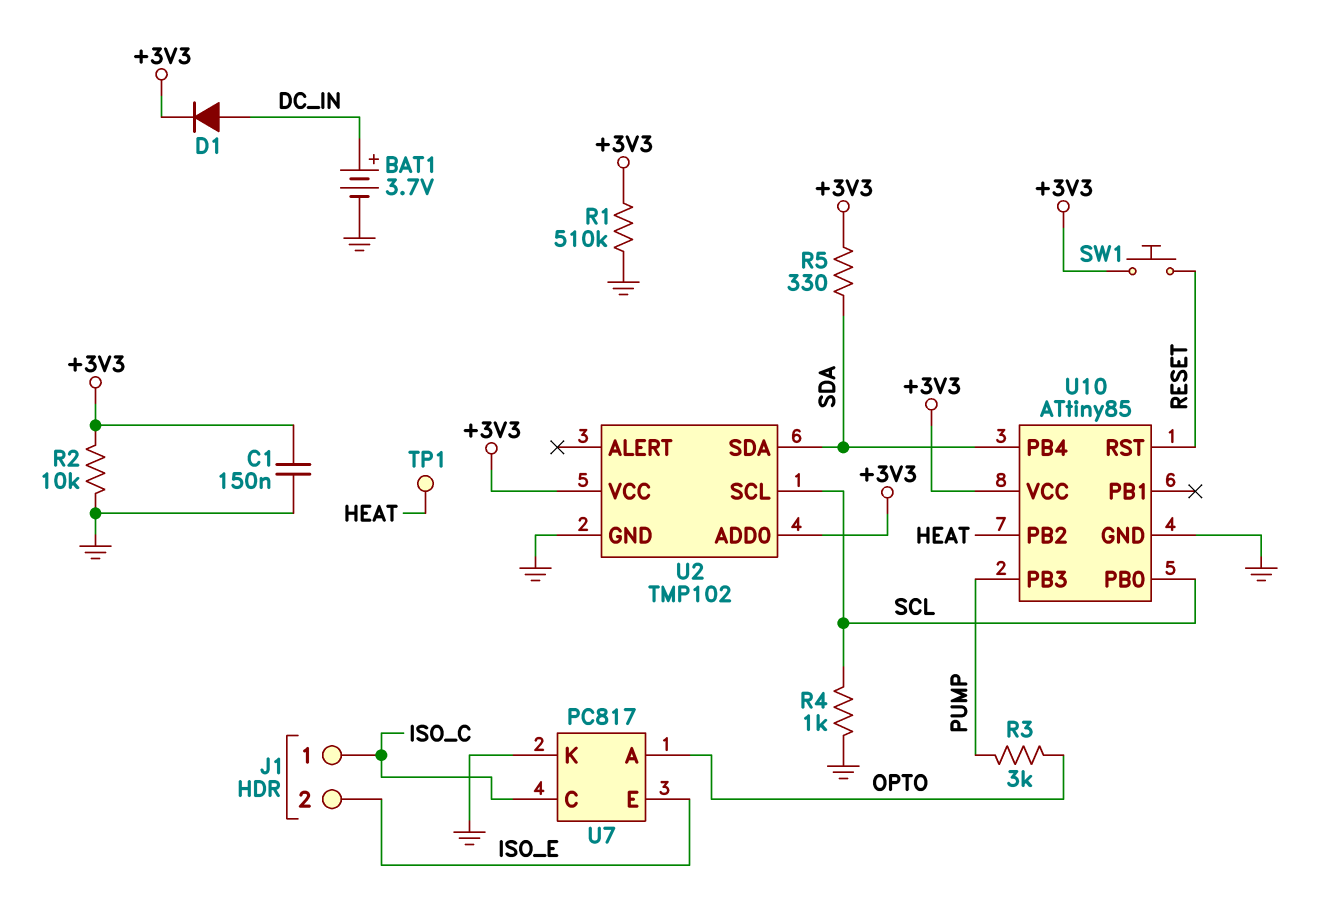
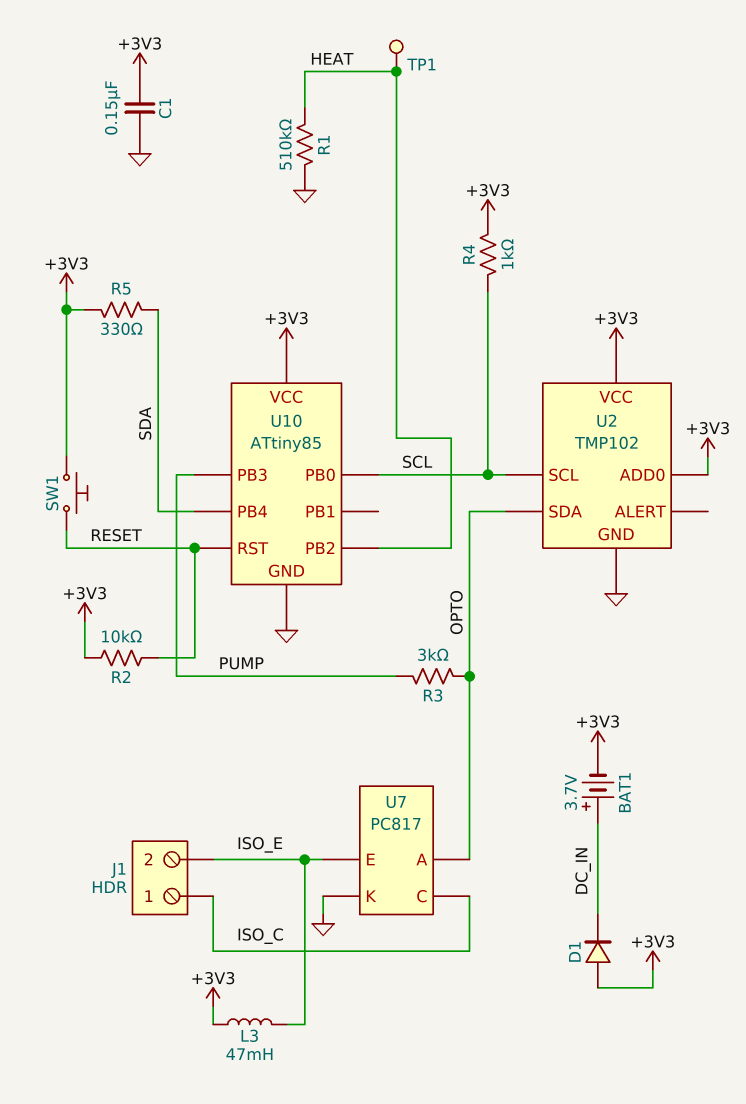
BAT1: 3.7V (plus DC_IN, minus GND) -> 3.7V (plus DC_IN, minus +3V3)
D1: diode (A DC_IN, K +3V3) -> diode (A +3V3, K DC_IN)
L3: none -> 47mH (+3V3, ISO_E)
R1: 510k (+3V3, GND) -> 510k (GND, HEAT)
R2: 10k (+3V3, GND) -> 10k (+3V3, RESET)
R4: 1k (GND, SCL) -> 1k (+3V3, SCL)
U2 pin SDA: SDA -> OPTO

